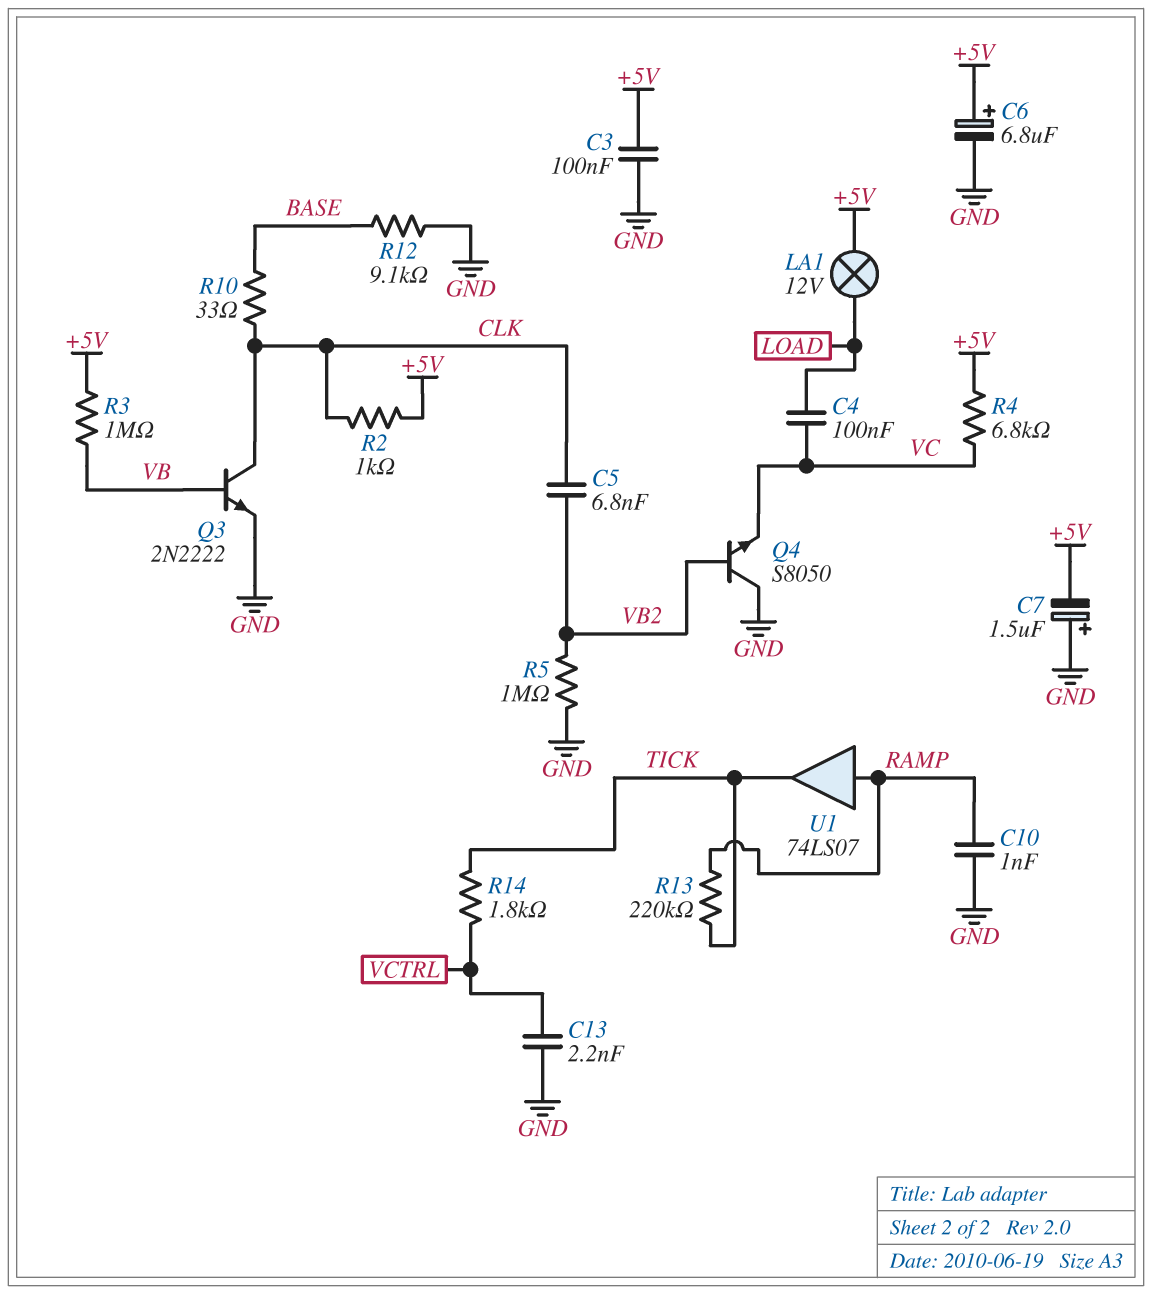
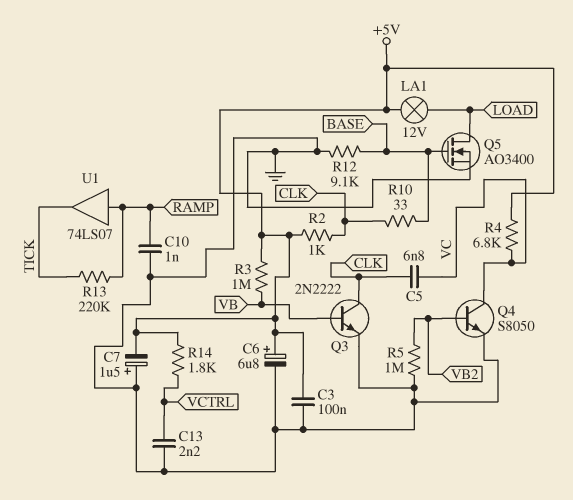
C4: 100nF (LOAD, VC) -> none
C5: 6.8nF (CLK, VB2) -> 6.8nF (CLK, VC)
Q4: NPN S8050 (B VB2, C GND, E VC) -> NPN S8050 (B VB2, C VC, E GND)
Q5: none -> NMOS AO3400 (G BASE, D LOAD, S GND)
R14: 1.8k (TICK, VCTRL) -> 1.8k (+5V, VCTRL)

